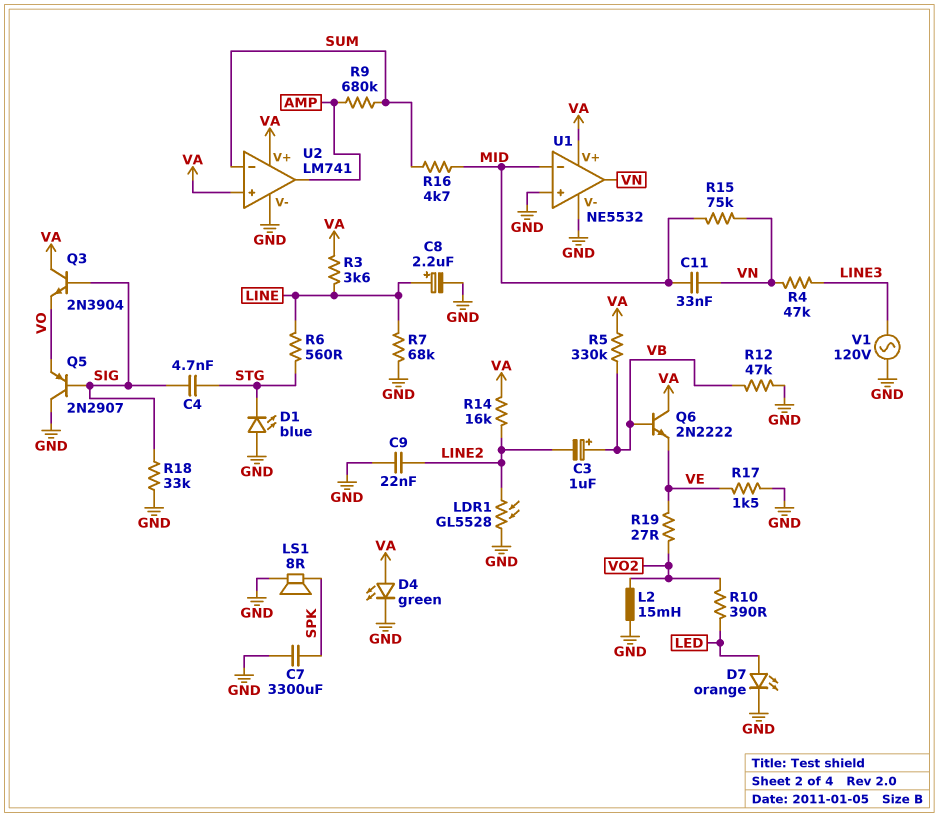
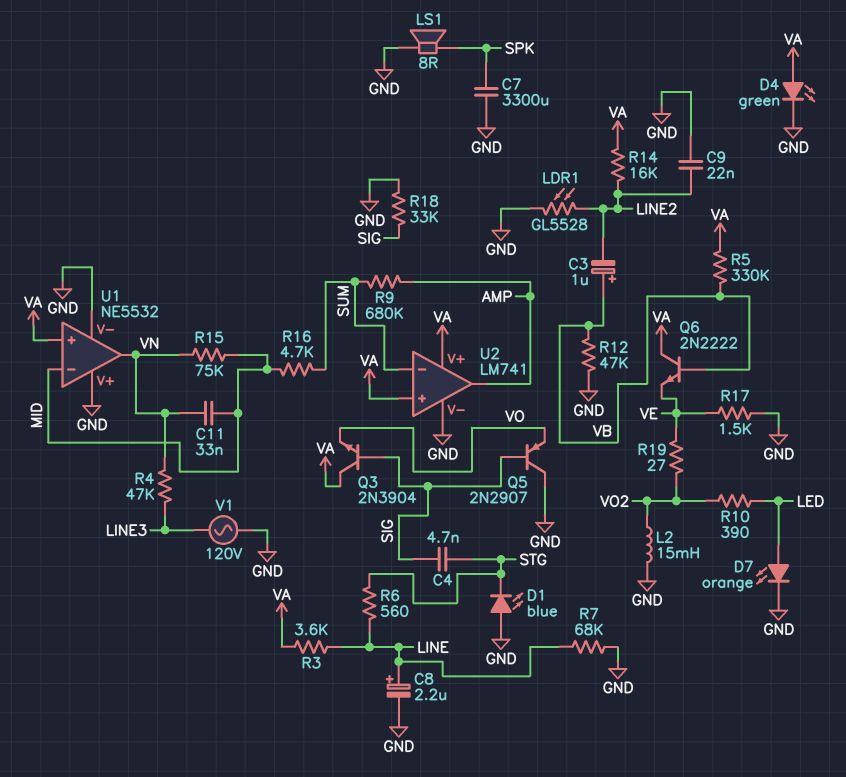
U1 pin V+: VA -> GND
U1 pin in+: GND -> VA

